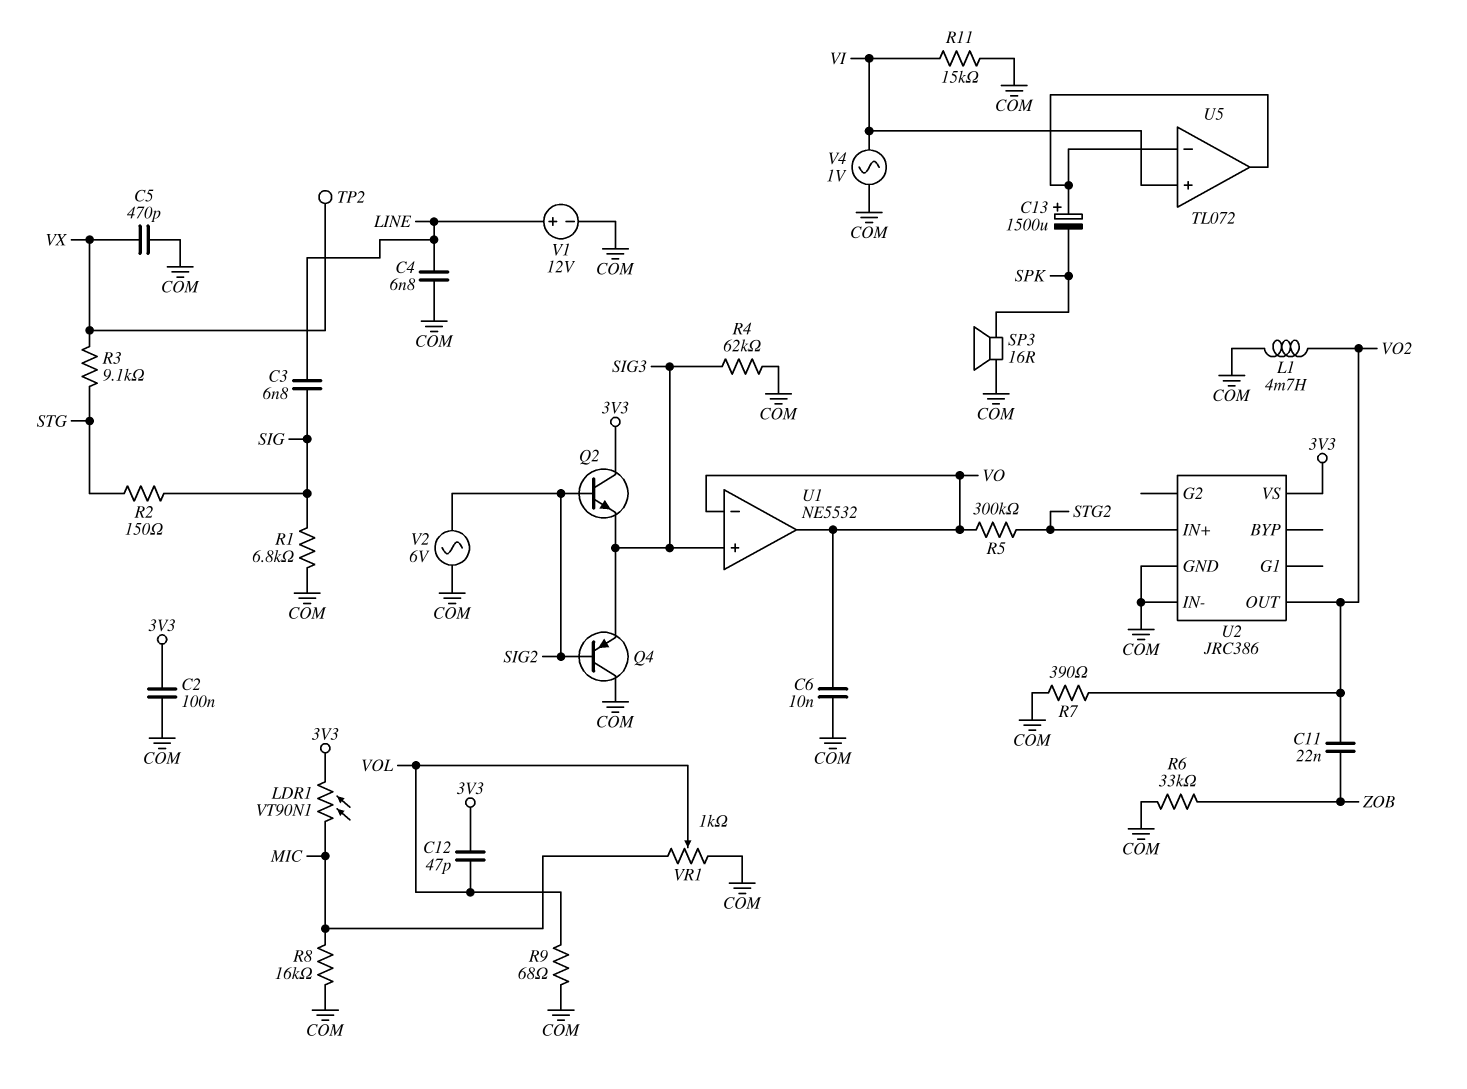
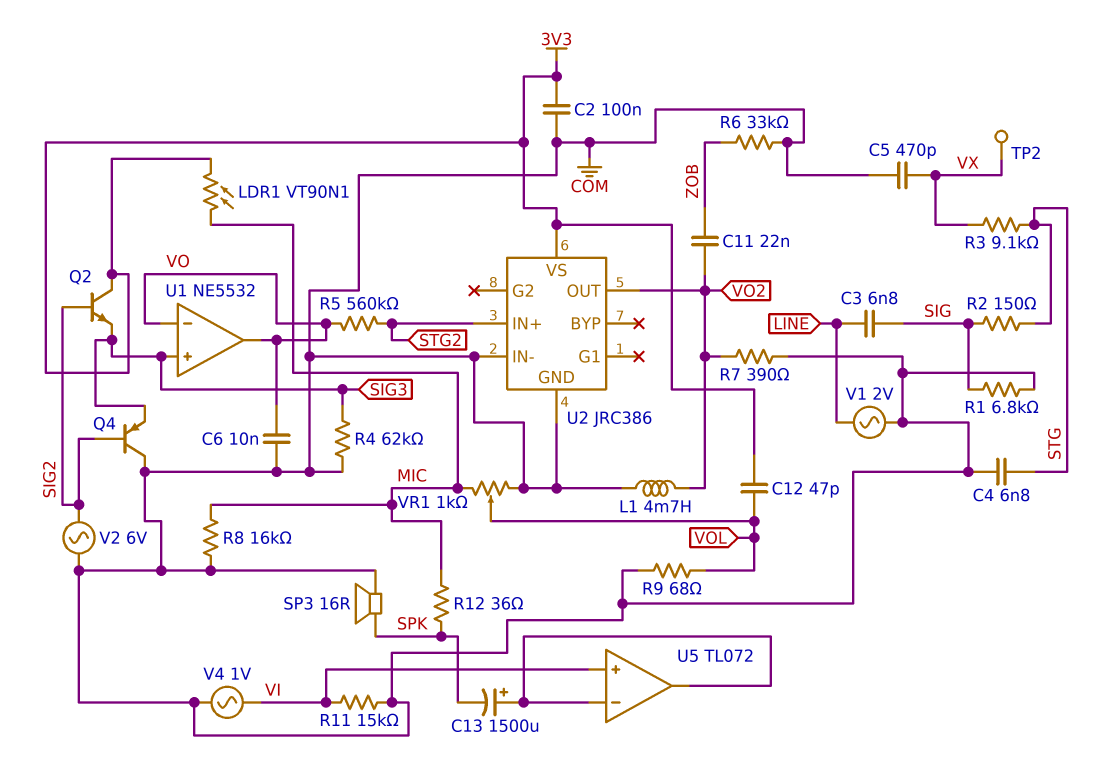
C4: 6.8nF (COM, LINE) -> 6.8nF (COM, STG)
R5: 300k (STG2, VO) -> 560k (STG2, VO)
R12: none -> 36 (MIC, SPK)
V1: 12V (plus LINE, minus COM) -> AC 2V (COM, LINE)

